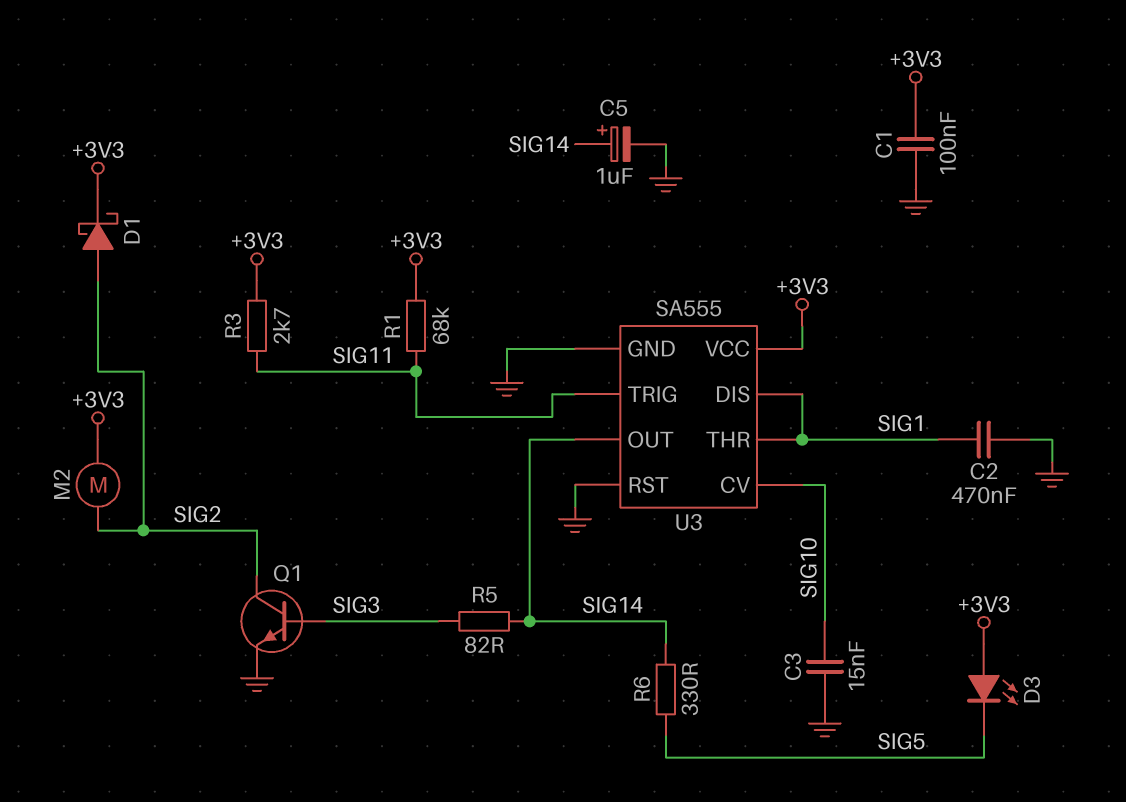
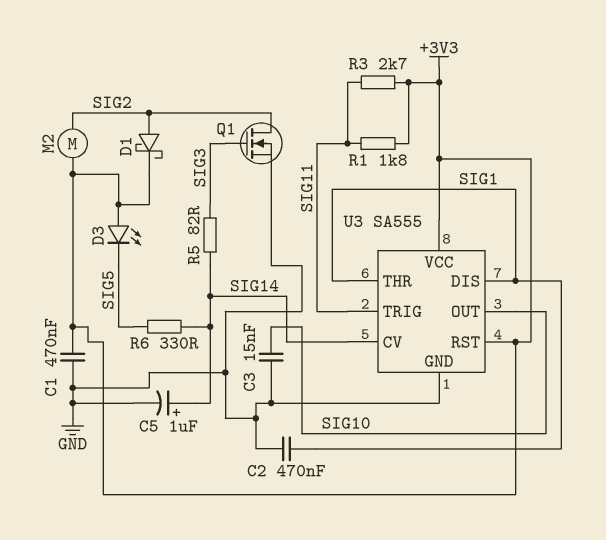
C1: 100nF (+3V3, GND) -> 470nF (+3V3, GND)
Q1: NPN (B SIG3, C SIG2, E GND) -> NMOS (G SIG3, D SIG2, S GND)
R1: 68k (+3V3, SIG11) -> 1.8k (+3V3, SIG11)
U3 pin CV: SIG10 -> SIG14
U3 pin OUT: SIG14 -> SIG10
U3 pin RST: GND -> +3V3

